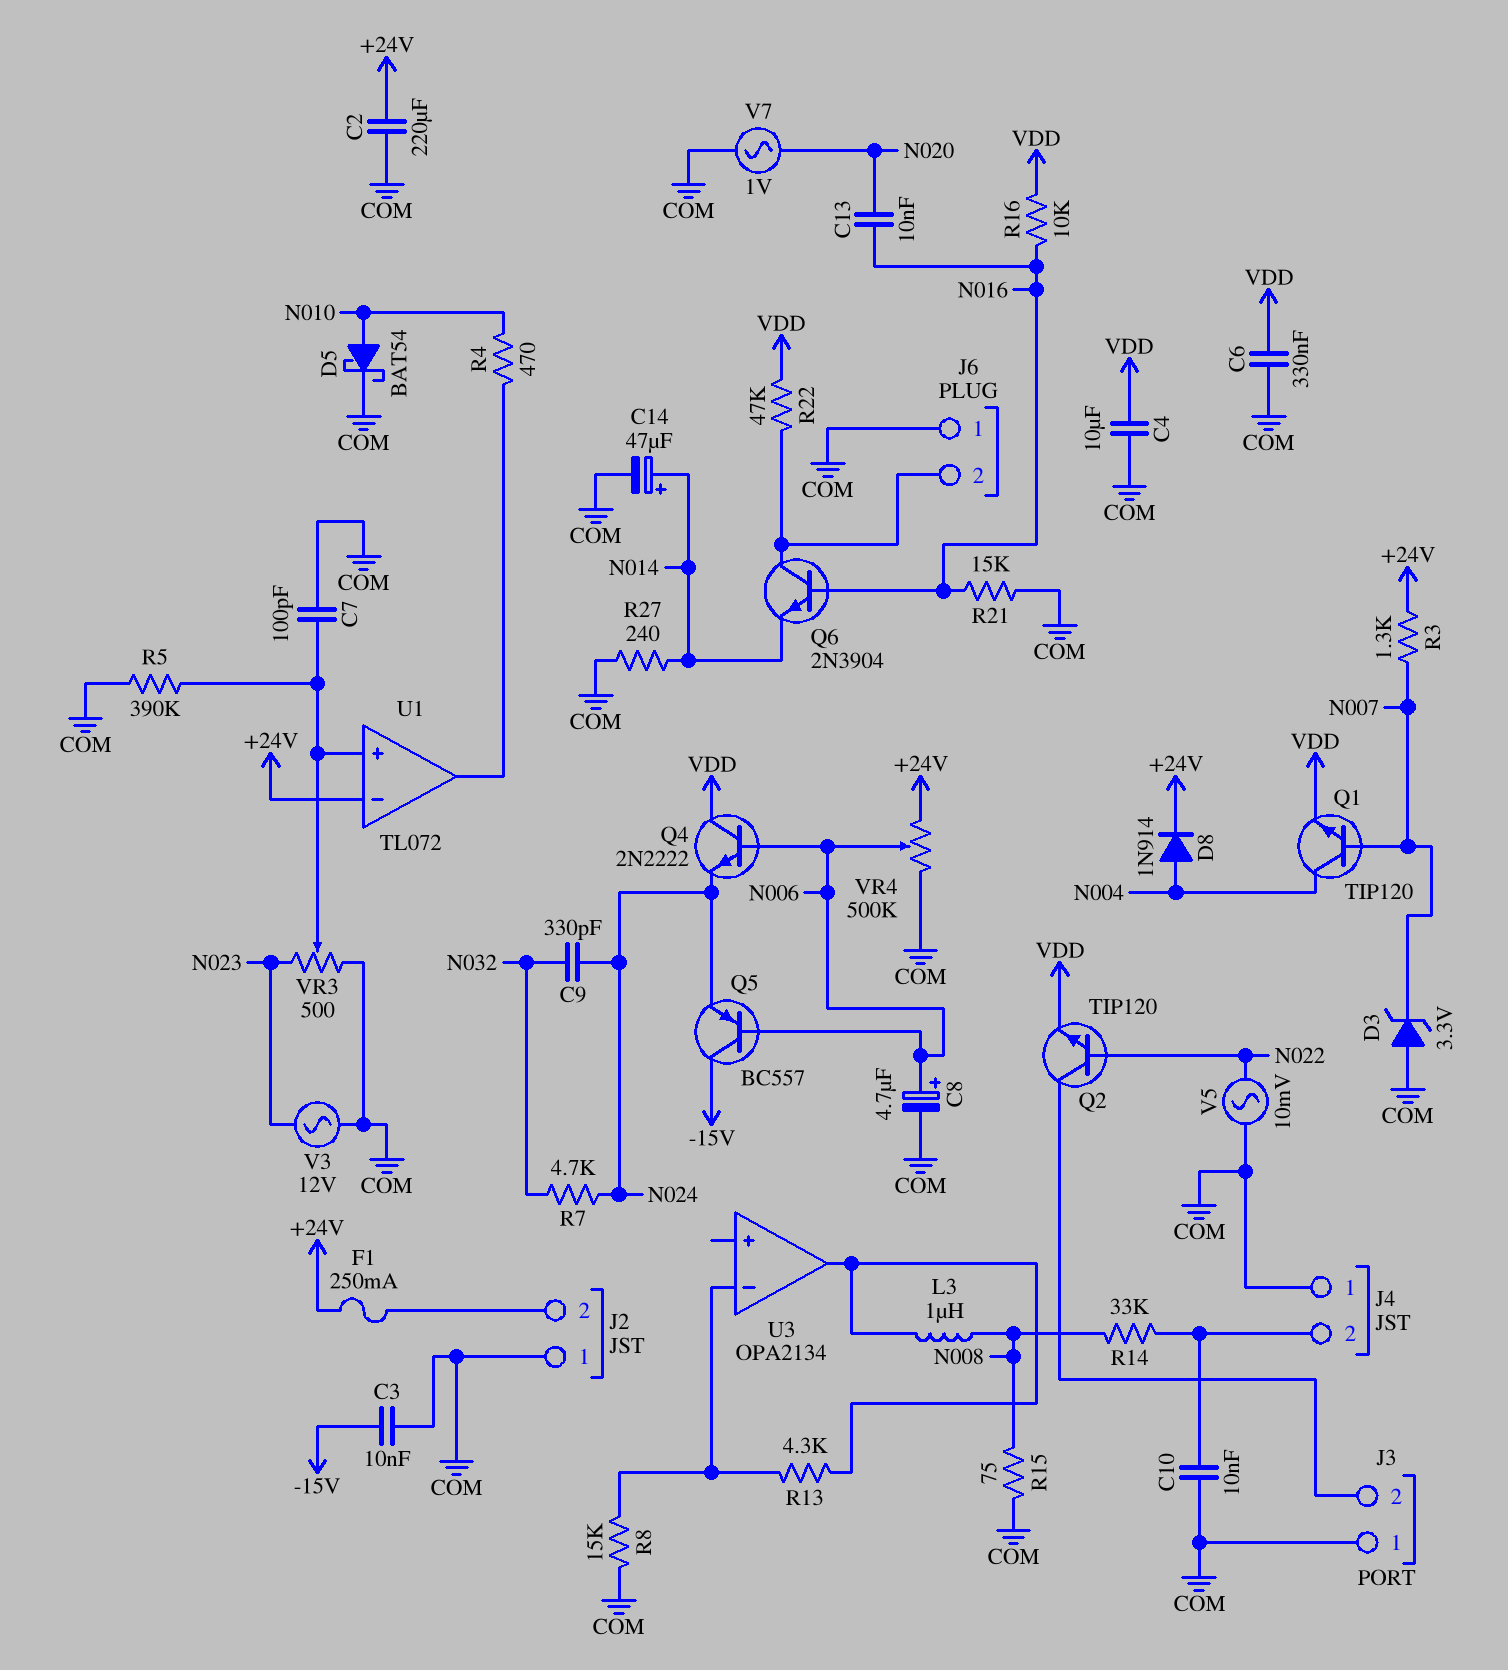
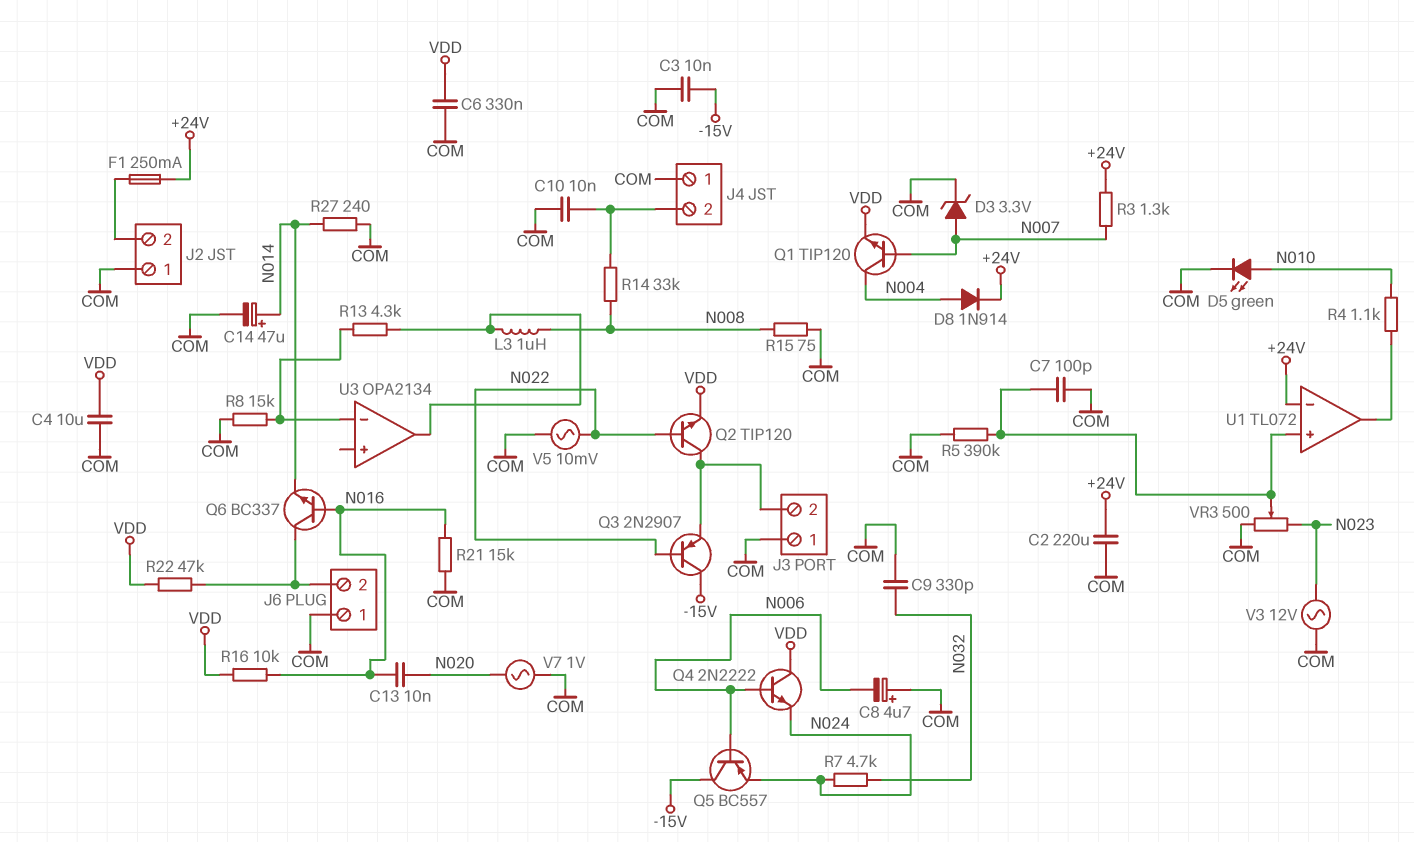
C8: 4.7uF (plus N006, minus COM) -> 4.7uF (plus COM, minus N006)
C9: 330pF (N024, N032) -> 330pF (COM, N032)
D3: zener 3.3V (A COM, K N007) -> zener 3.3V (A N007, K COM)
D5: schottky BAT54 (A N010, K COM) -> LED green (A N010, K COM)
Q3: none -> PNP 2N2907 (B N022, C -15V, E J3/2)
Q6: NPN 2N3904 (B N016, C J6/2, E N014) -> NPN BC337 (B N016, C J6/2, E N014)
R4: 470 (N010, U1/out) -> 1.1k (N010, U1/out)
VR4: 500k (+24V, COM, wiper N006) -> none

